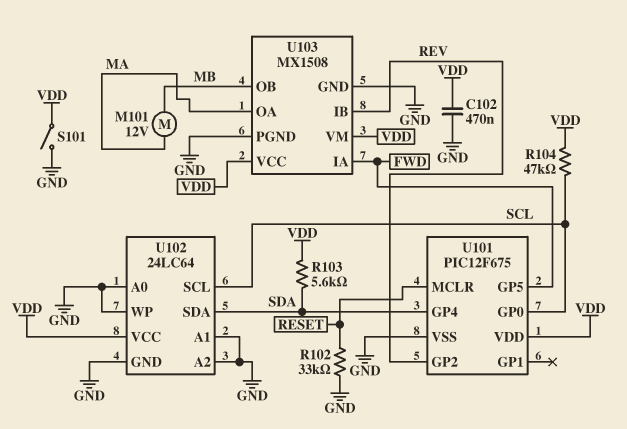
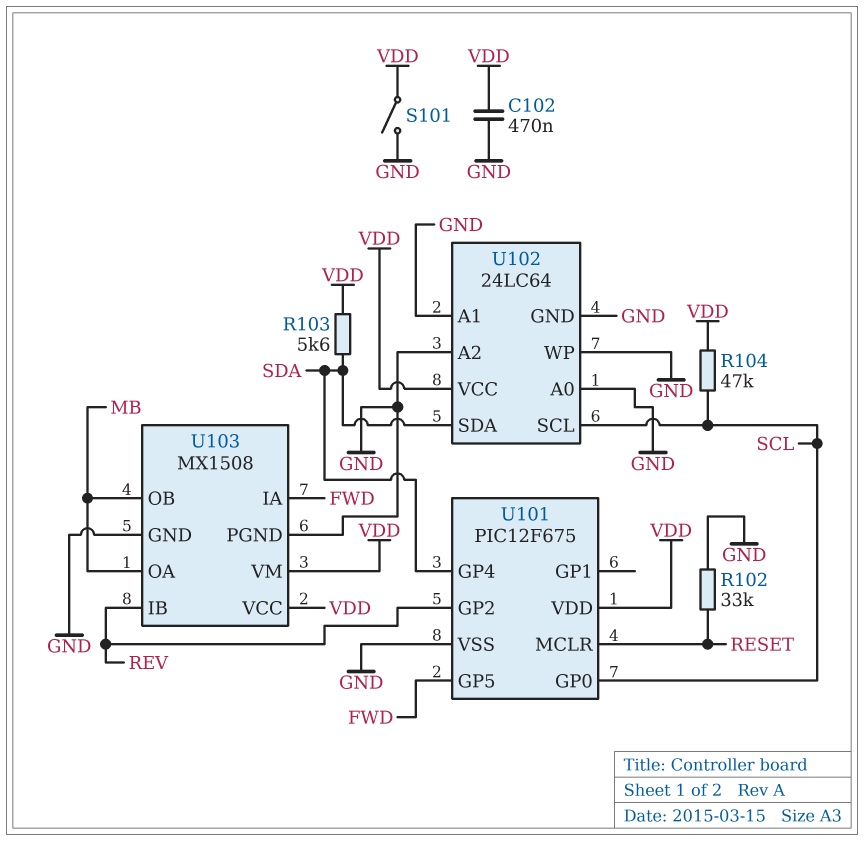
M101: motor 12V (MA, MB) -> none
U103 pin OA: MA -> MB

